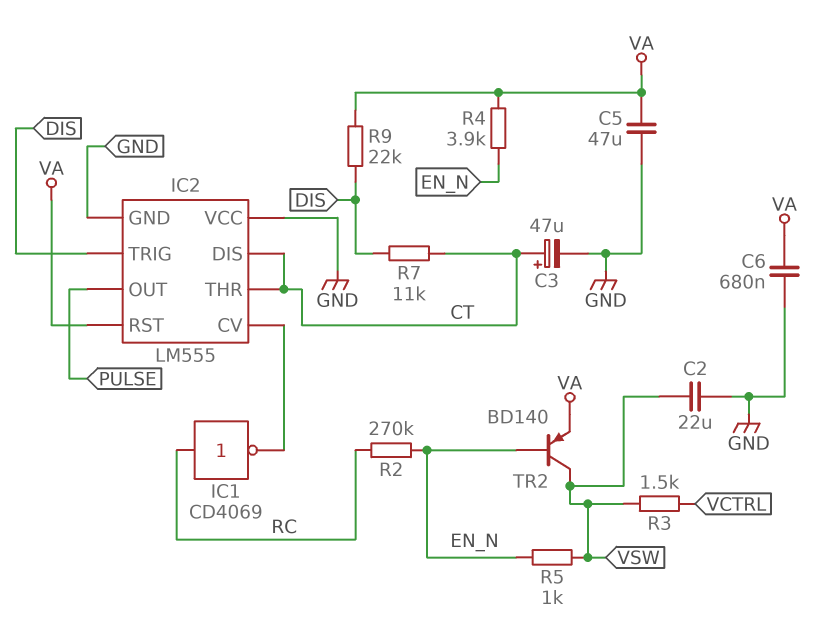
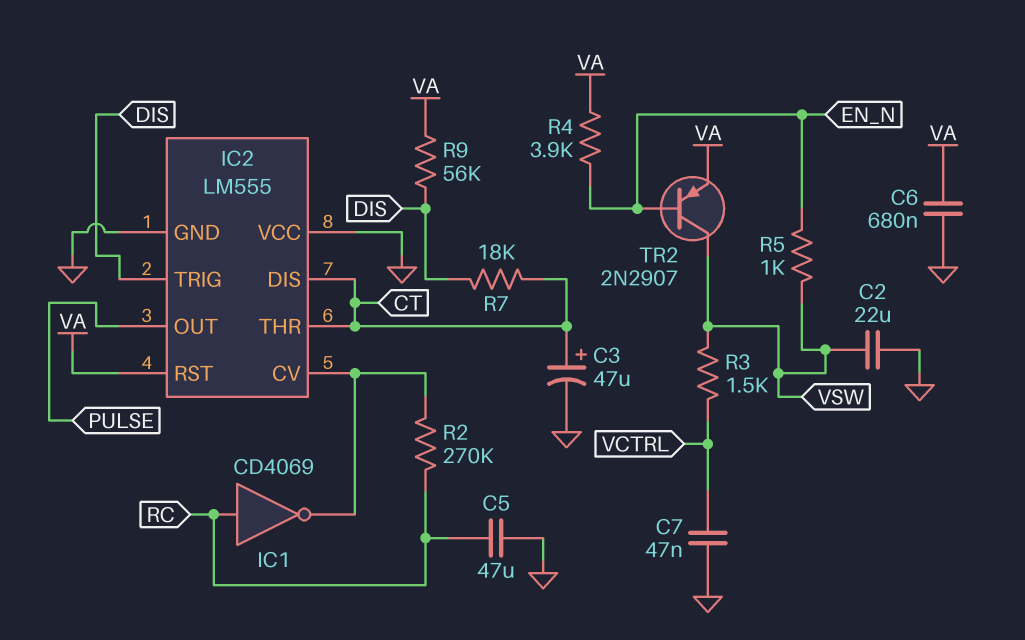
C5: 47uF (GND, VA) -> 47uF (GND, RC)
C7: none -> 47nF (GND, VCTRL)
R2: 270k (EN_N, RC) -> 270k (IC2/CV, RC)
R7: 11k (CT, DIS) -> 18k (CT, DIS)
R9: 22k (DIS, VA) -> 56k (DIS, VA)
TR2: PNP BD140 (B EN_N, C VSW, E VA) -> PNP 2N2907 (B EN_N, C VSW, E VA)

